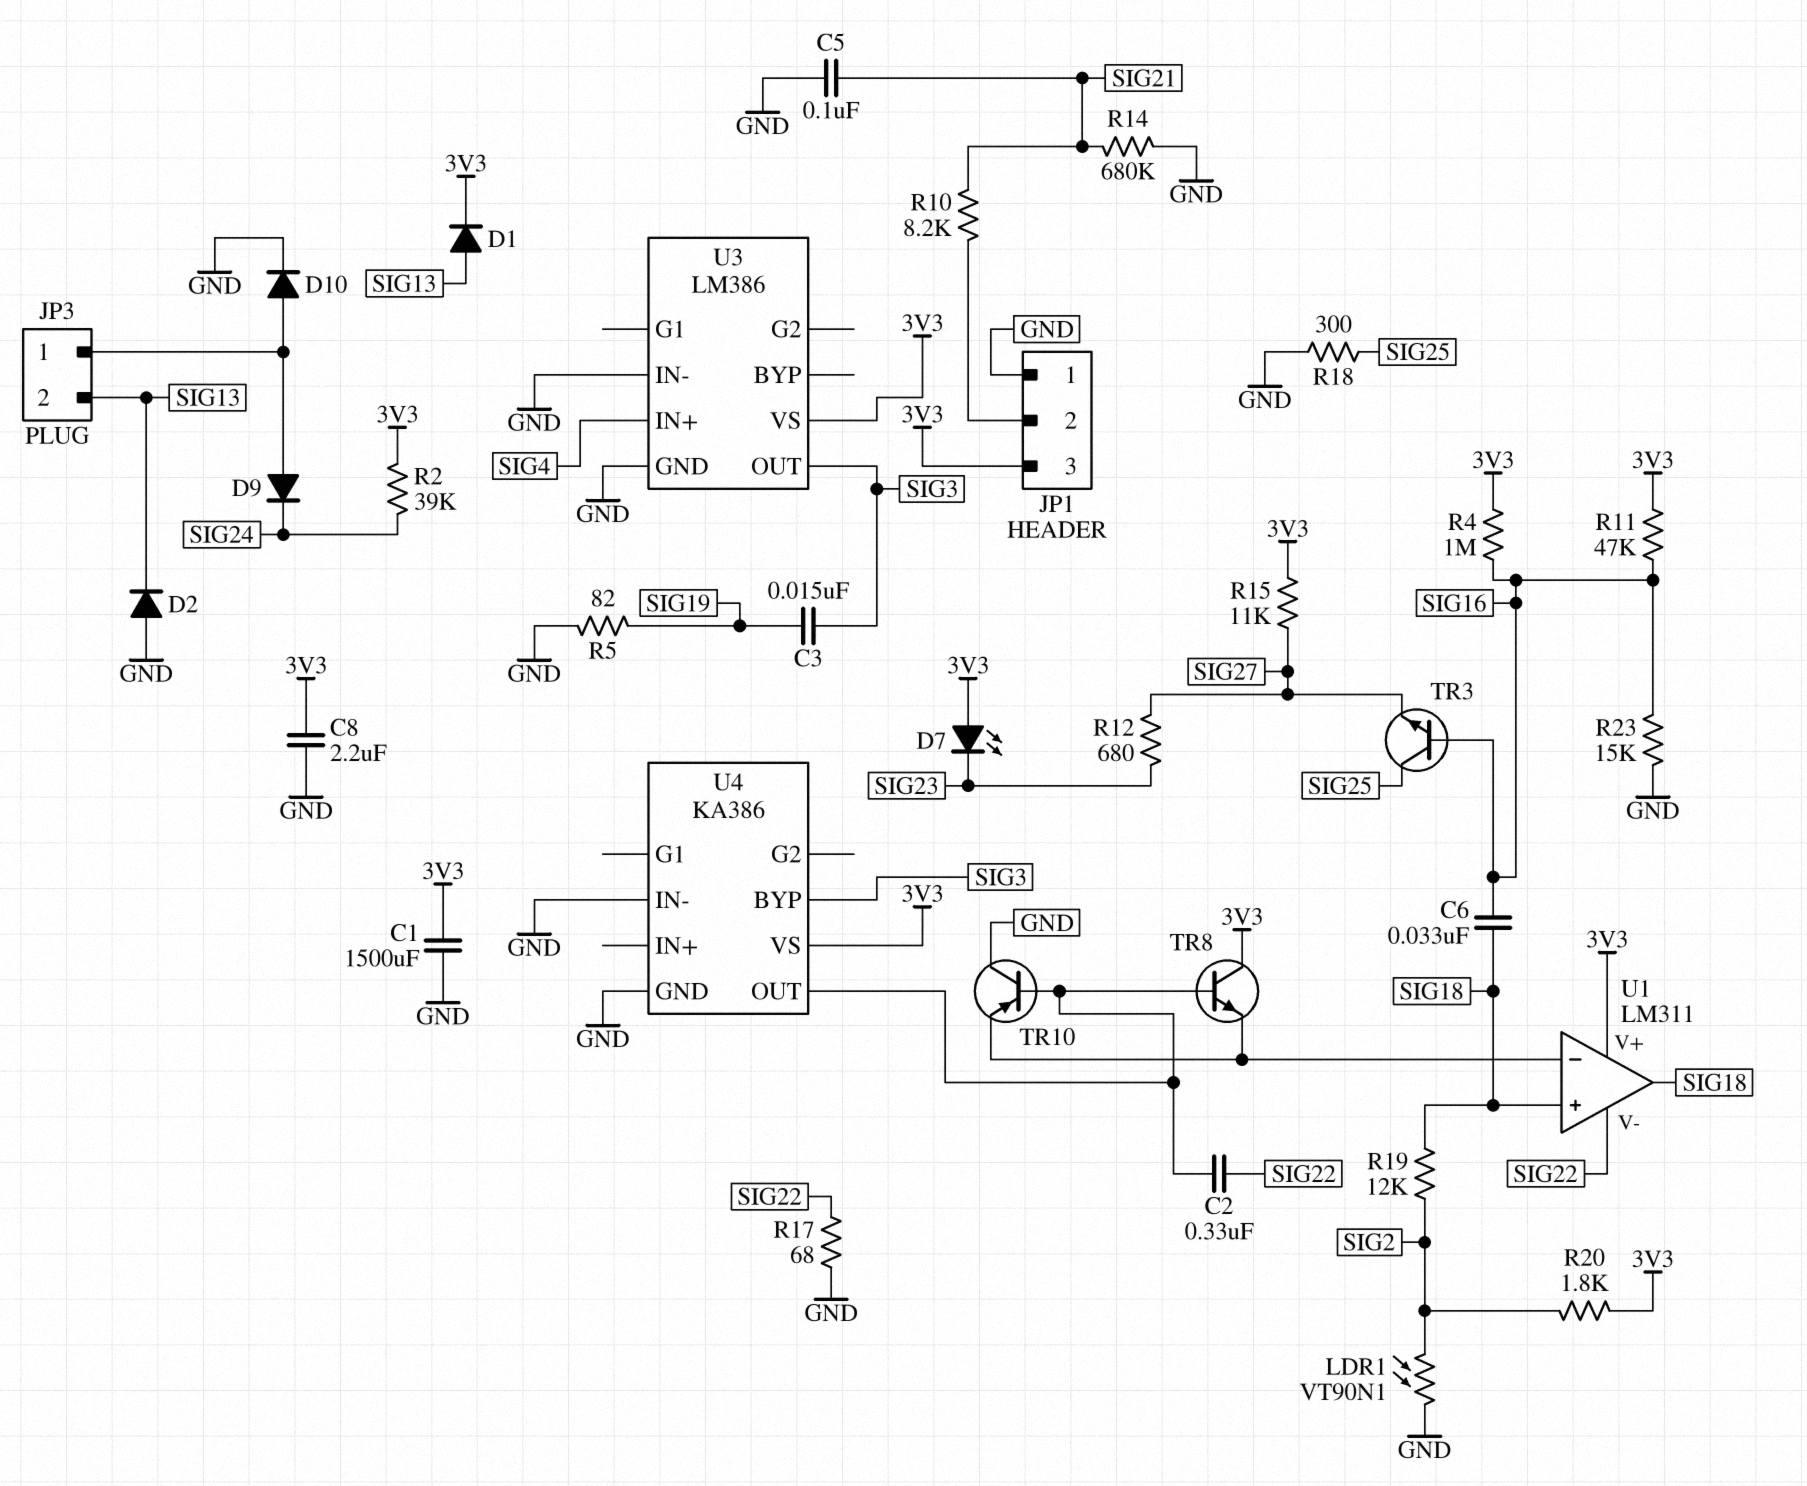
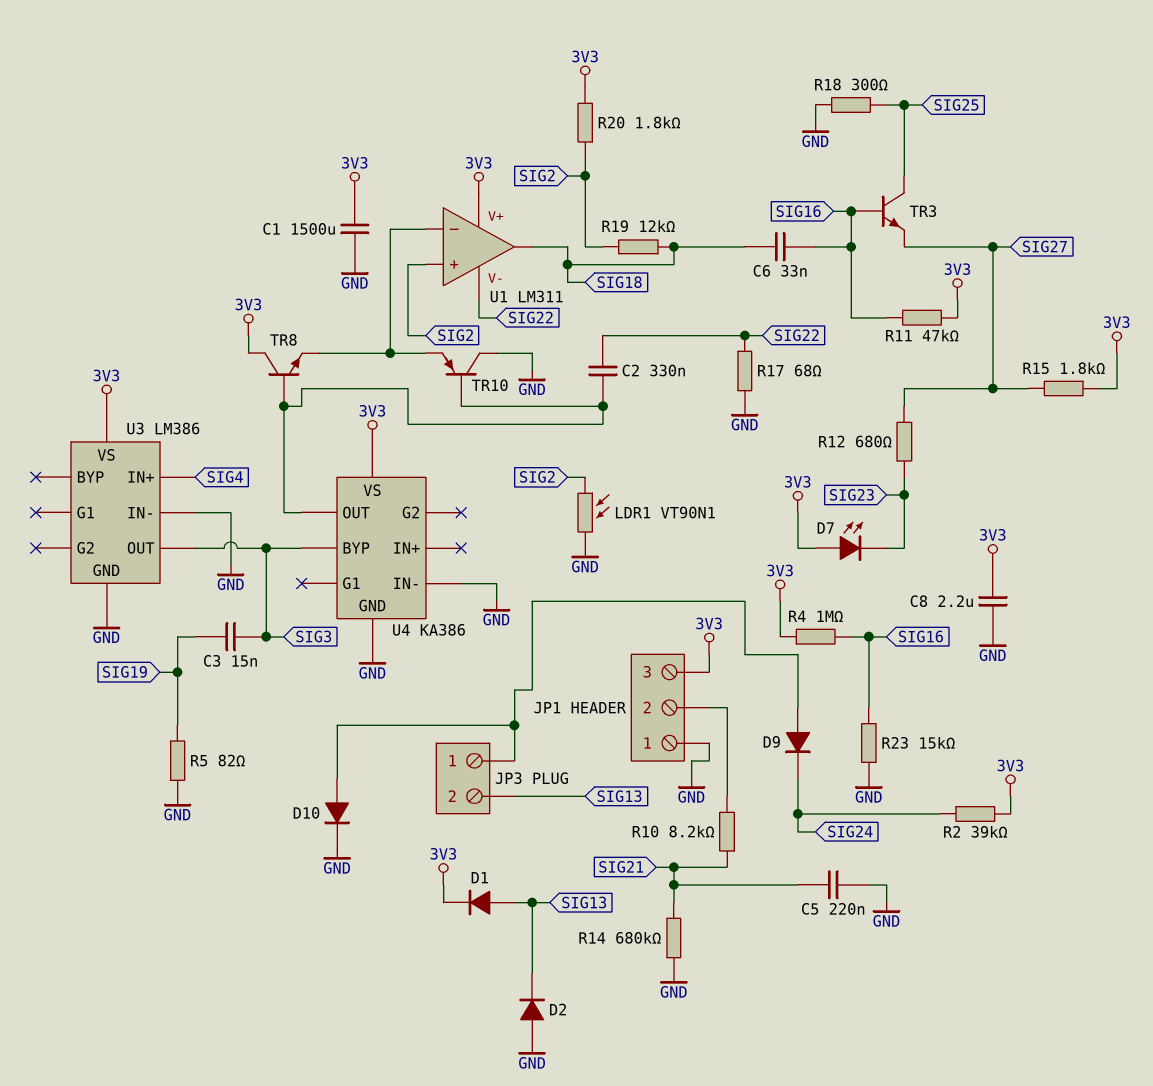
C5: 100nF (GND, SIG21) -> 220nF (GND, SIG21)
R15: 11k (3V3, SIG27) -> 1.8k (3V3, SIG27)
U1 pin in+: SIG18 -> SIG2

